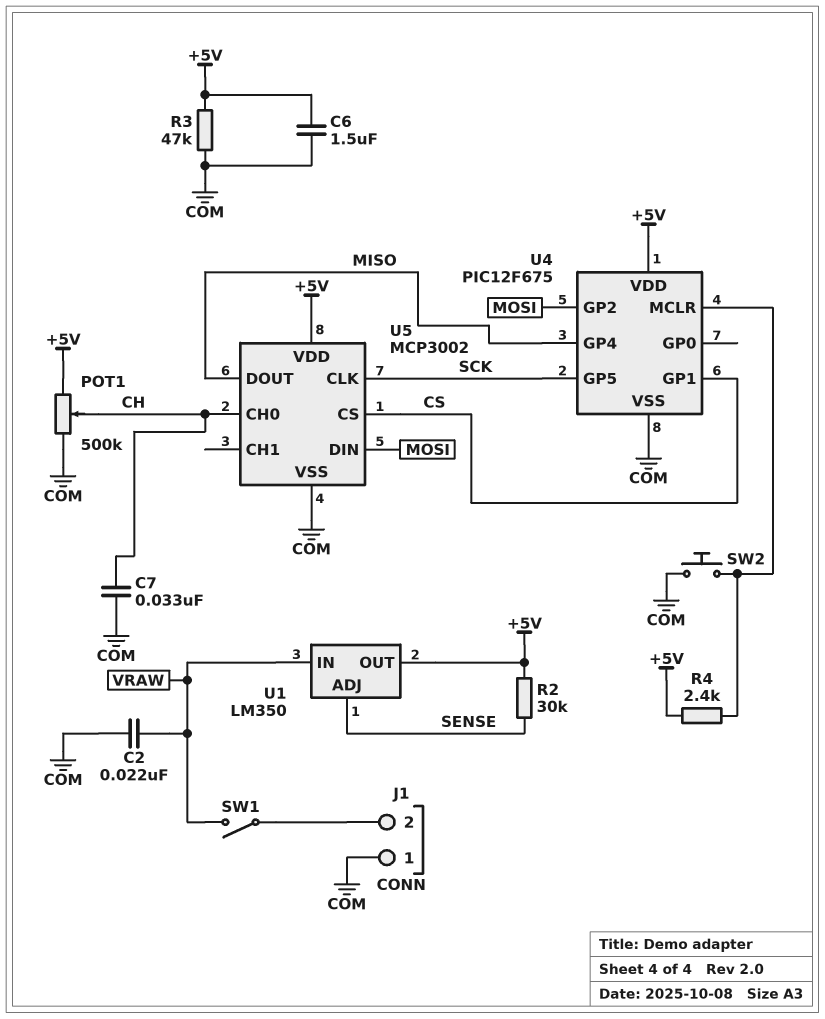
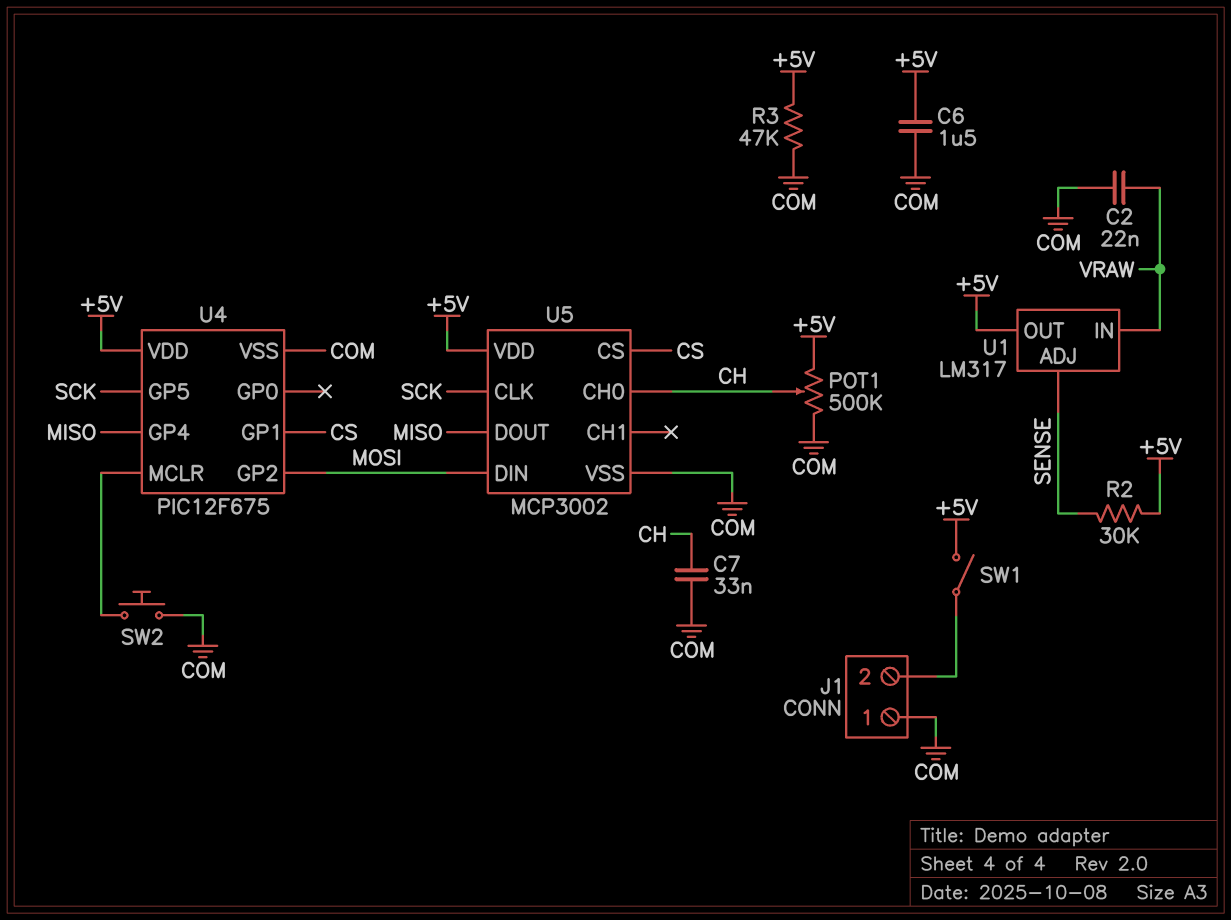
R4: 2.4k (+5V, U4/MCLR) -> none
SW1: switch (J1/2, VRAW) -> switch (+5V, J1/2)
U1: LM350 -> LM317

